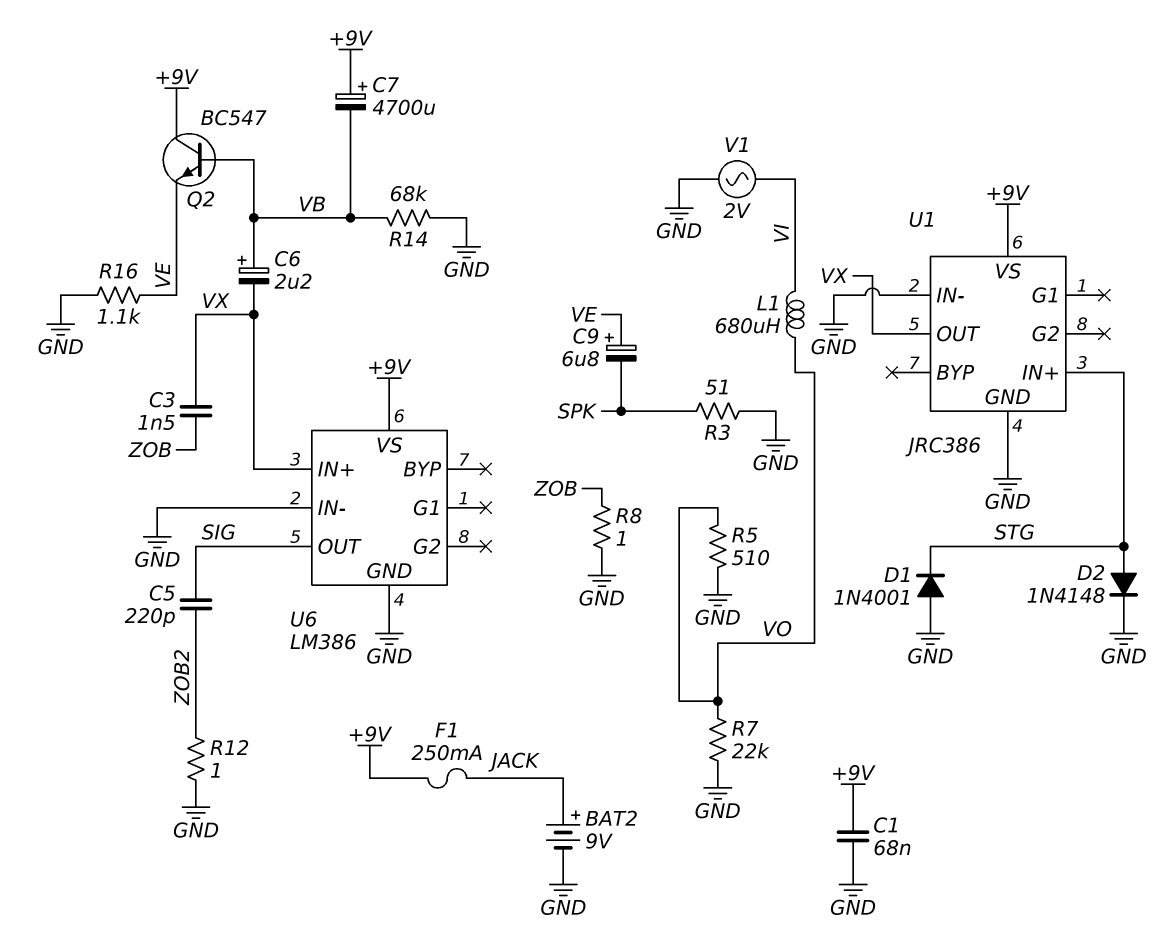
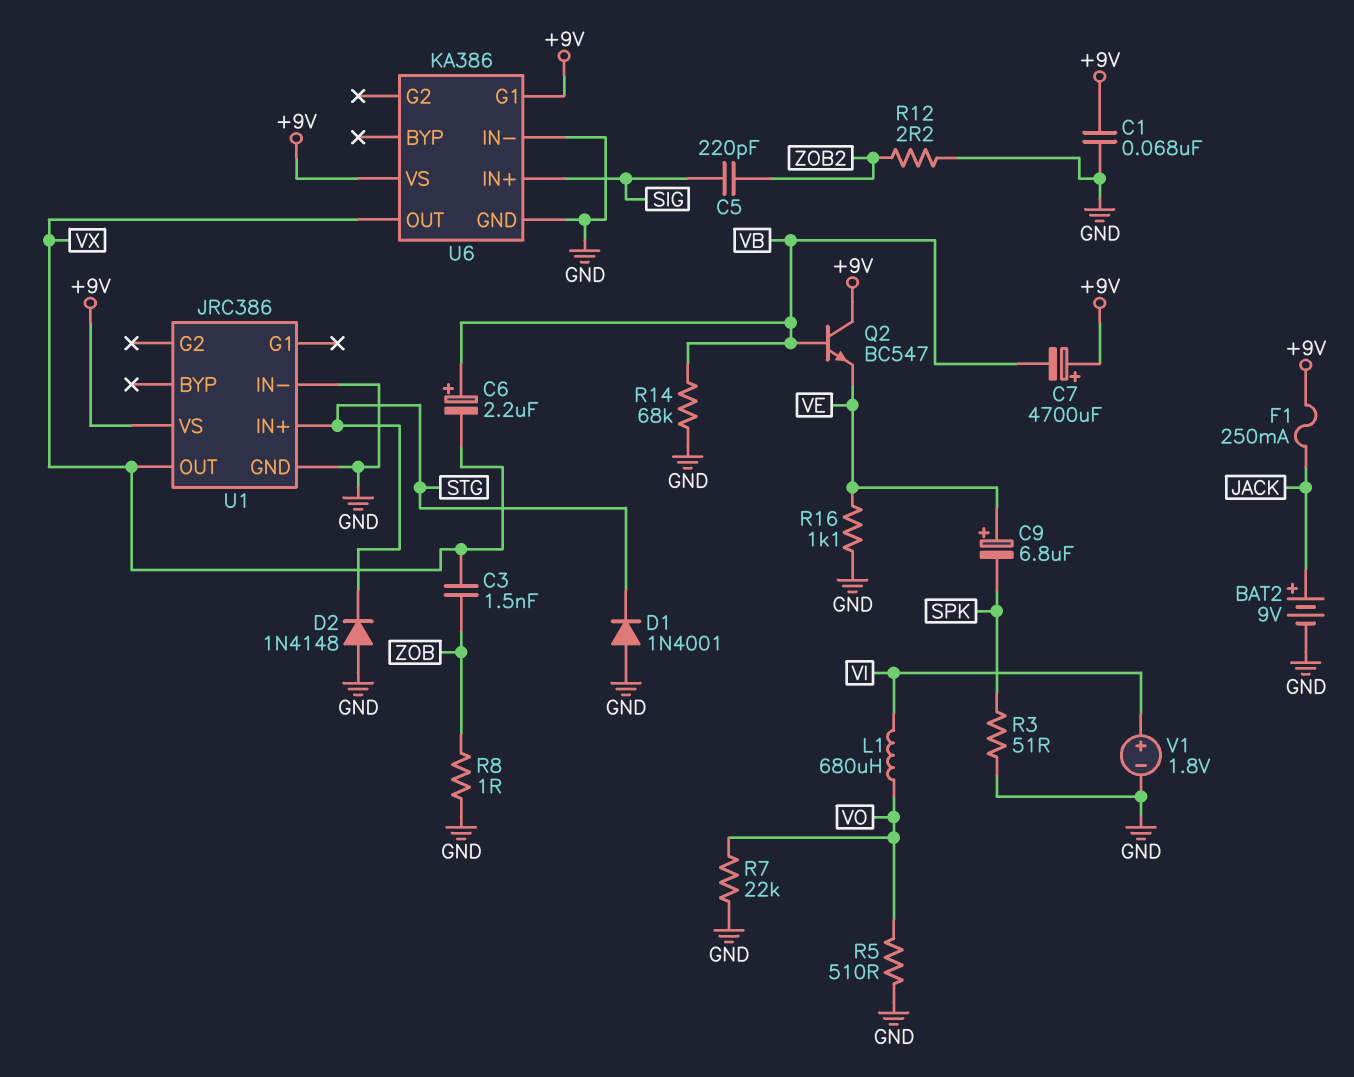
D2: diode 1N4148 (A STG, K GND) -> diode 1N4148 (A GND, K STG)
R12: 1 (GND, ZOB2) -> 2.2 (GND, ZOB2)
U6: LM386 -> KA386
U6 pin G1: none -> +9V
U6 pin IN+: VX -> SIG
U6 pin OUT: SIG -> VX
V1: AC 2V (GND, VI) -> 1.8V (plus VI, minus GND)

